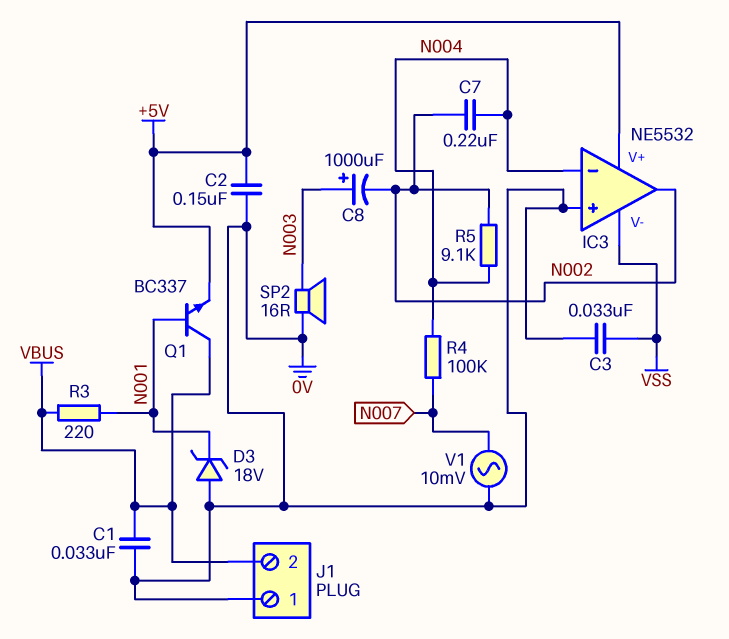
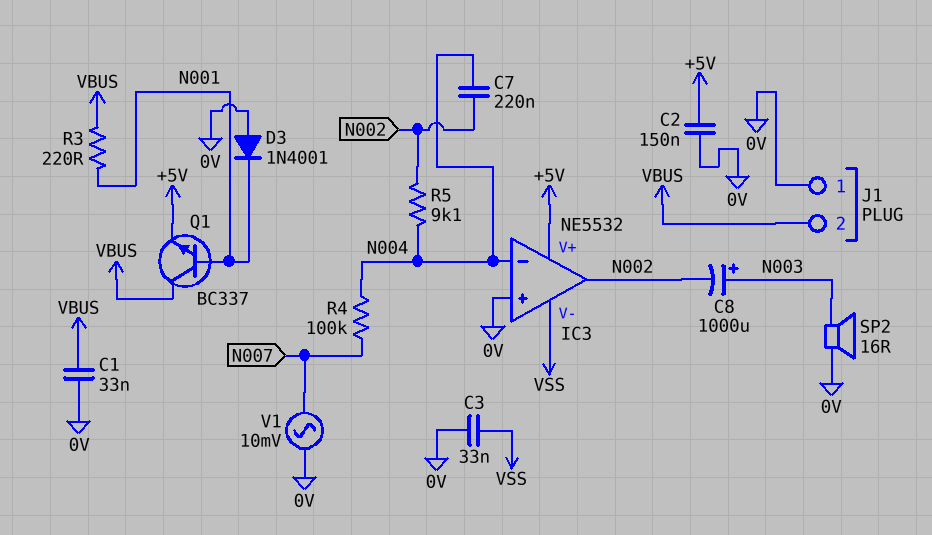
D3: zener 18V (A 0V, K N001) -> diode 1N4001 (A 0V, K N001)

